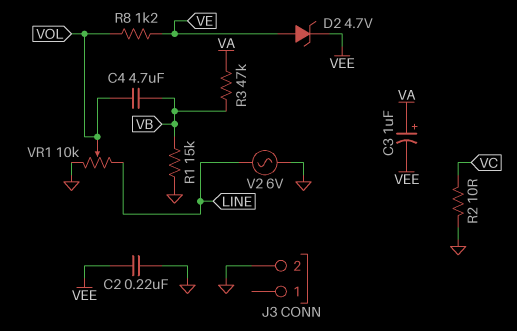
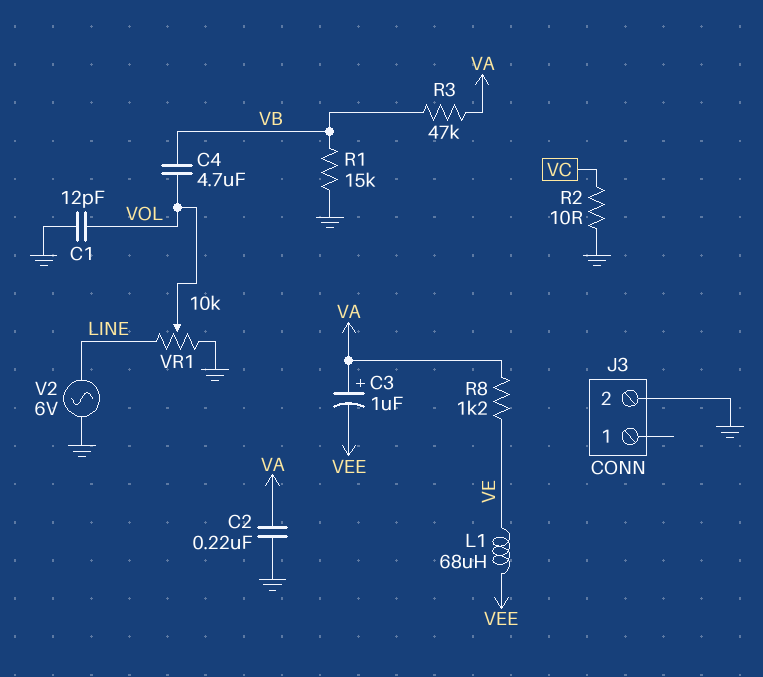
C1: none -> 12pF (GND, VOL)
C2: 220nF (GND, VEE) -> 220nF (GND, VA)
D2: zener 4.7V (A VE, K VEE) -> none
L1: none -> 68uH (VE, VEE)
R8: 1.2k (VE, VOL) -> 1.2k (VA, VE)

